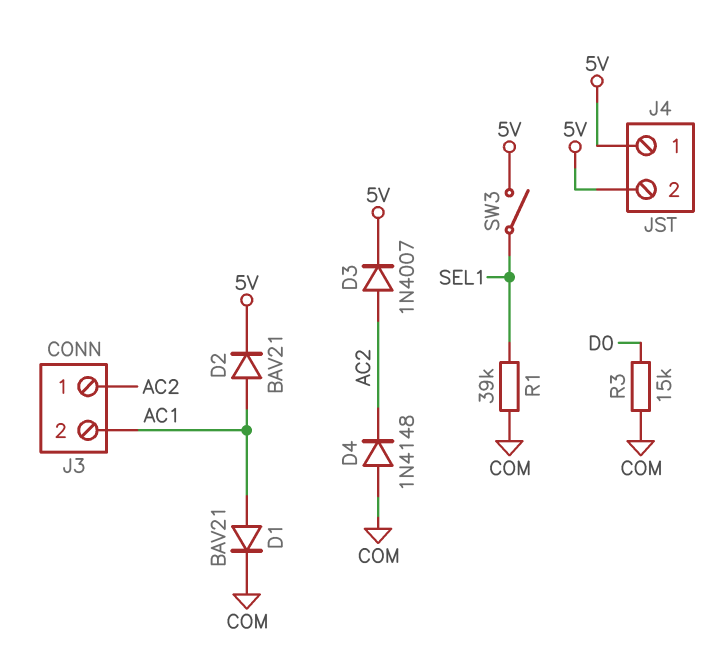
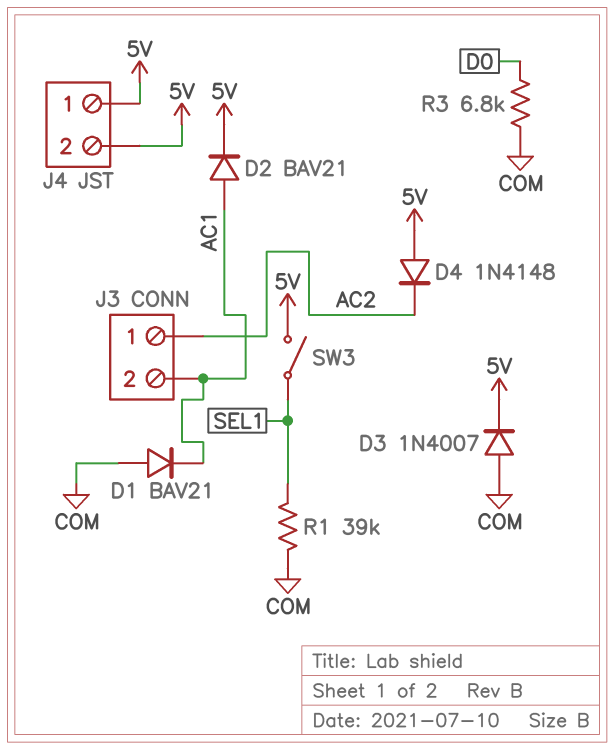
D1: diode BAV21 (A AC1, K COM) -> diode BAV21 (A COM, K AC1)
D3: diode 1N4007 (A AC2, K 5V) -> diode 1N4007 (A COM, K 5V)
D4: diode 1N4148 (A COM, K AC2) -> diode 1N4148 (A 5V, K AC2)
R3: 15k (COM, D0) -> 6.8k (COM, D0)

